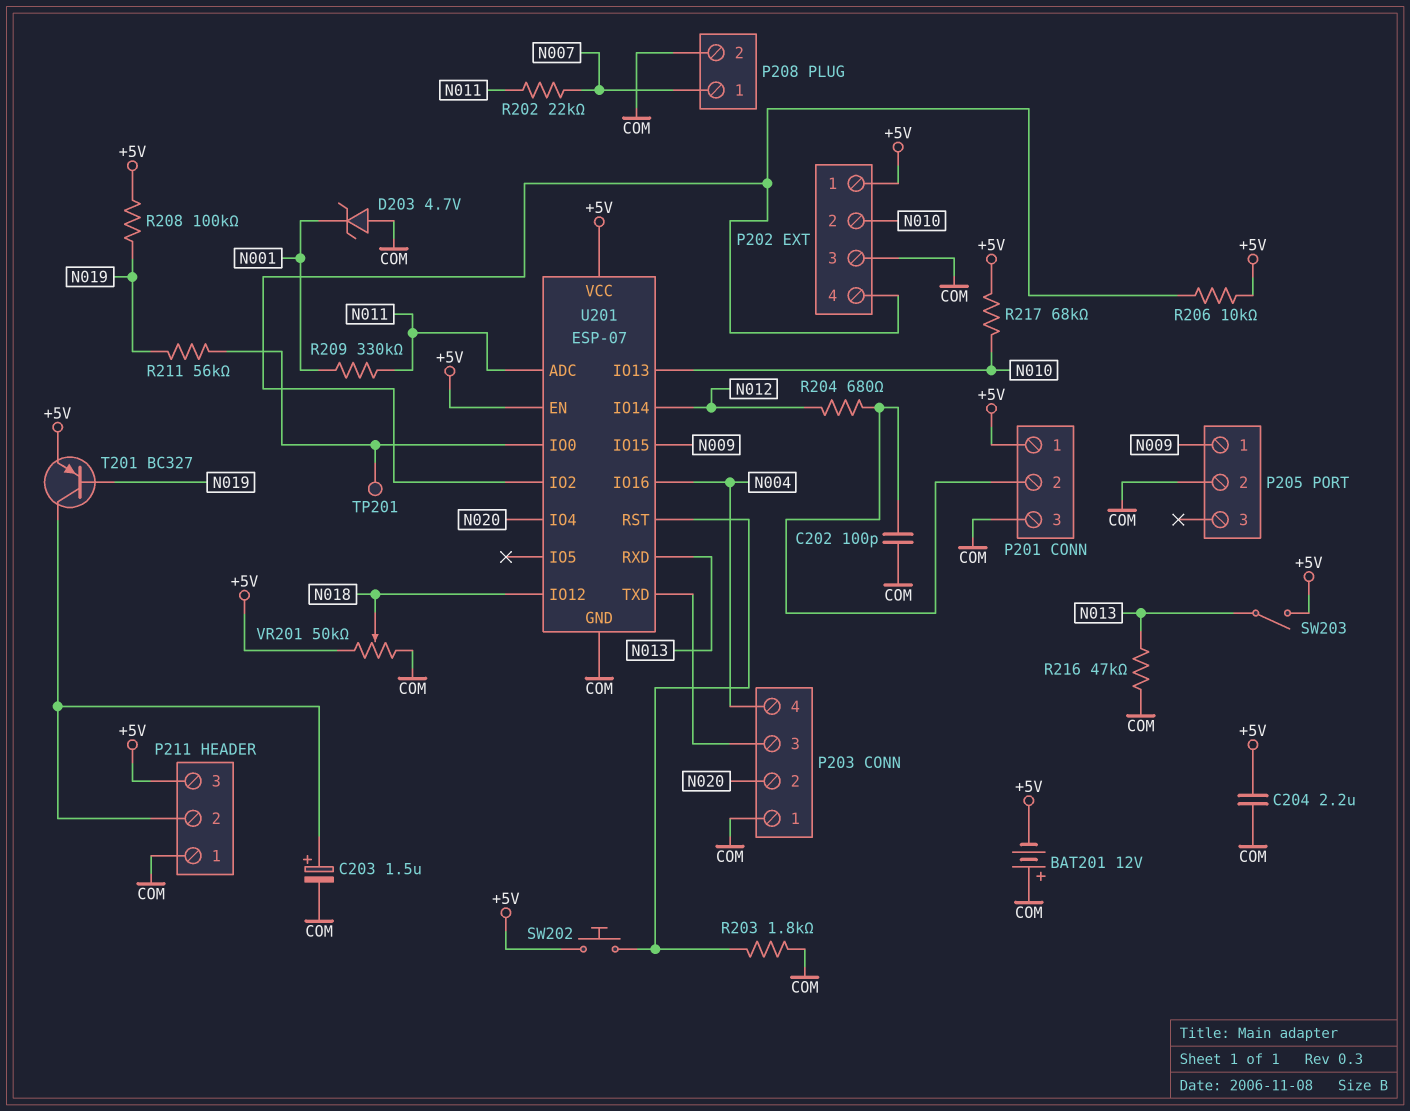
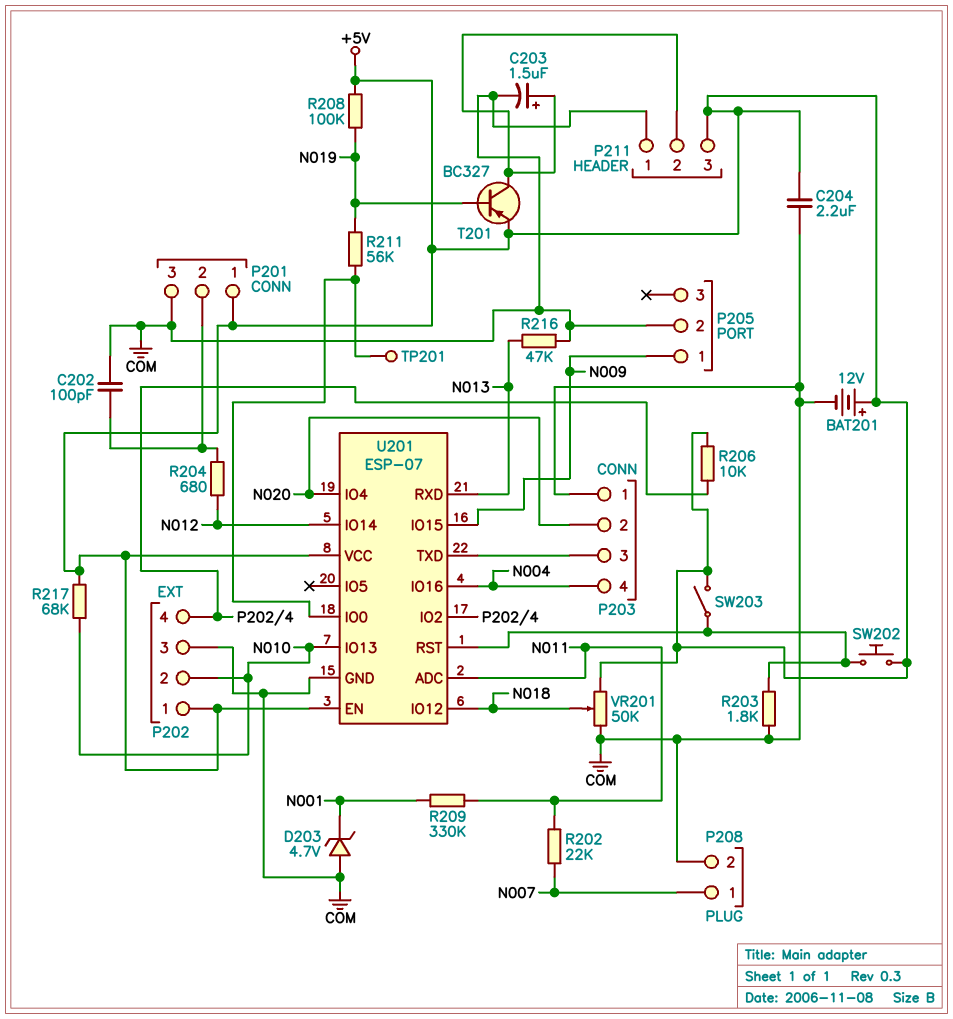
BAT201: 12V (plus COM, minus +5V) -> 12V (plus +5V, minus COM)
SW203: switch (+5V, N013) -> switch (+5V, U201/RST)

